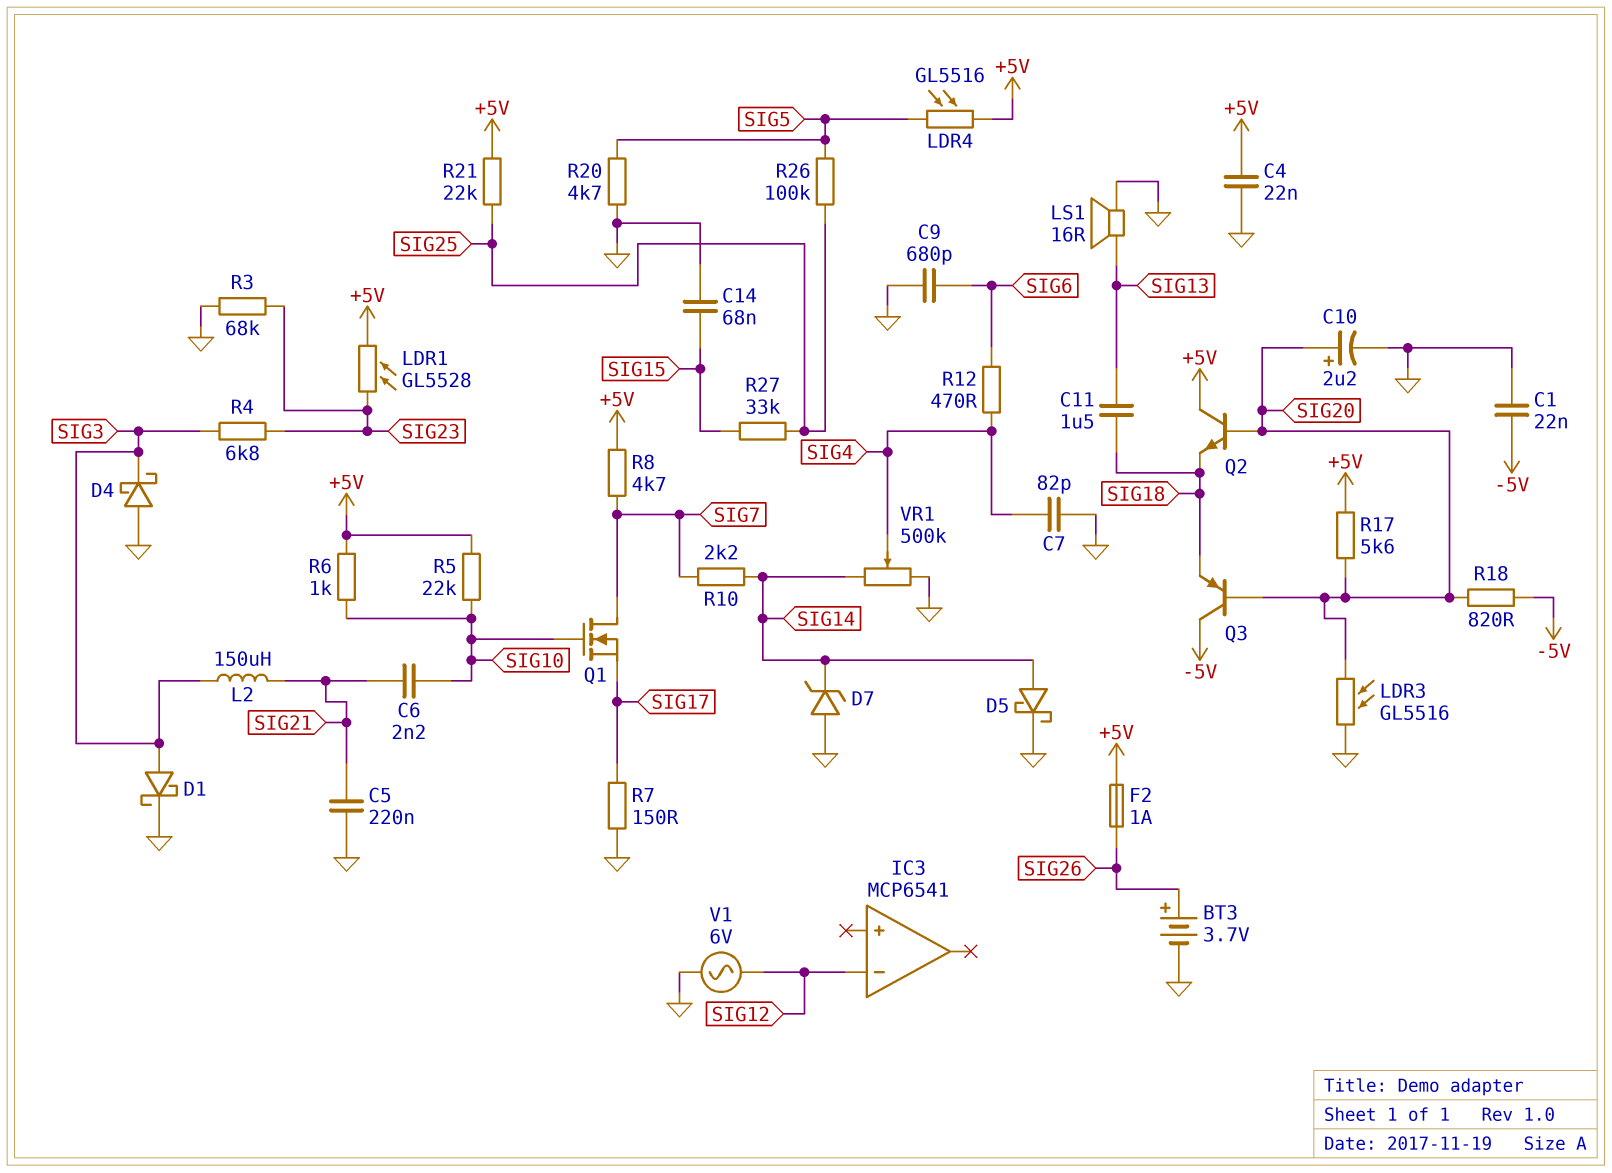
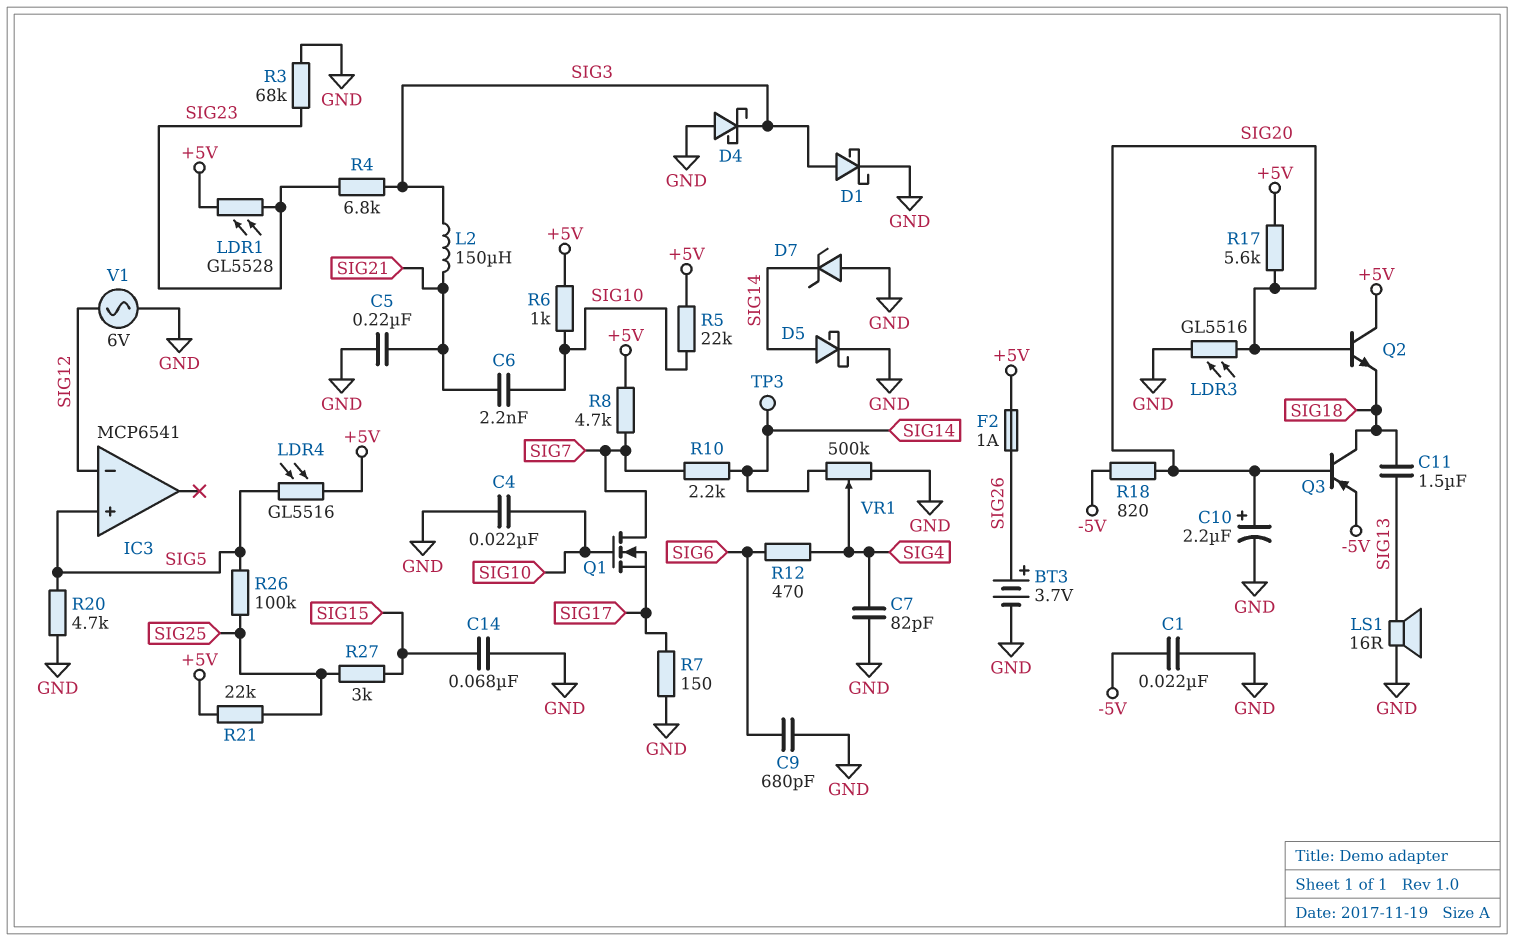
C4: 22nF (+5V, GND) -> 22nF (GND, SIG10)
IC3 pin in+: none -> SIG5
Q3: PNP (B SIG20, C -5V, E SIG18) -> PNP (B SIG20, C SIG18, E -5V)
R27: 33k (SIG15, SIG25) -> 3k (SIG15, SIG25)
TP3: none -> test point (SIG14)

